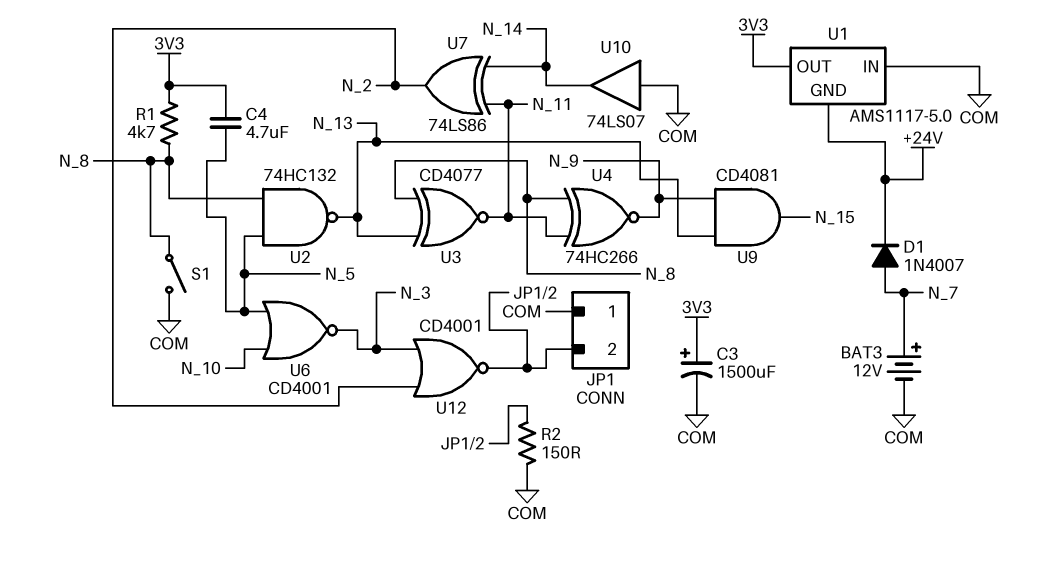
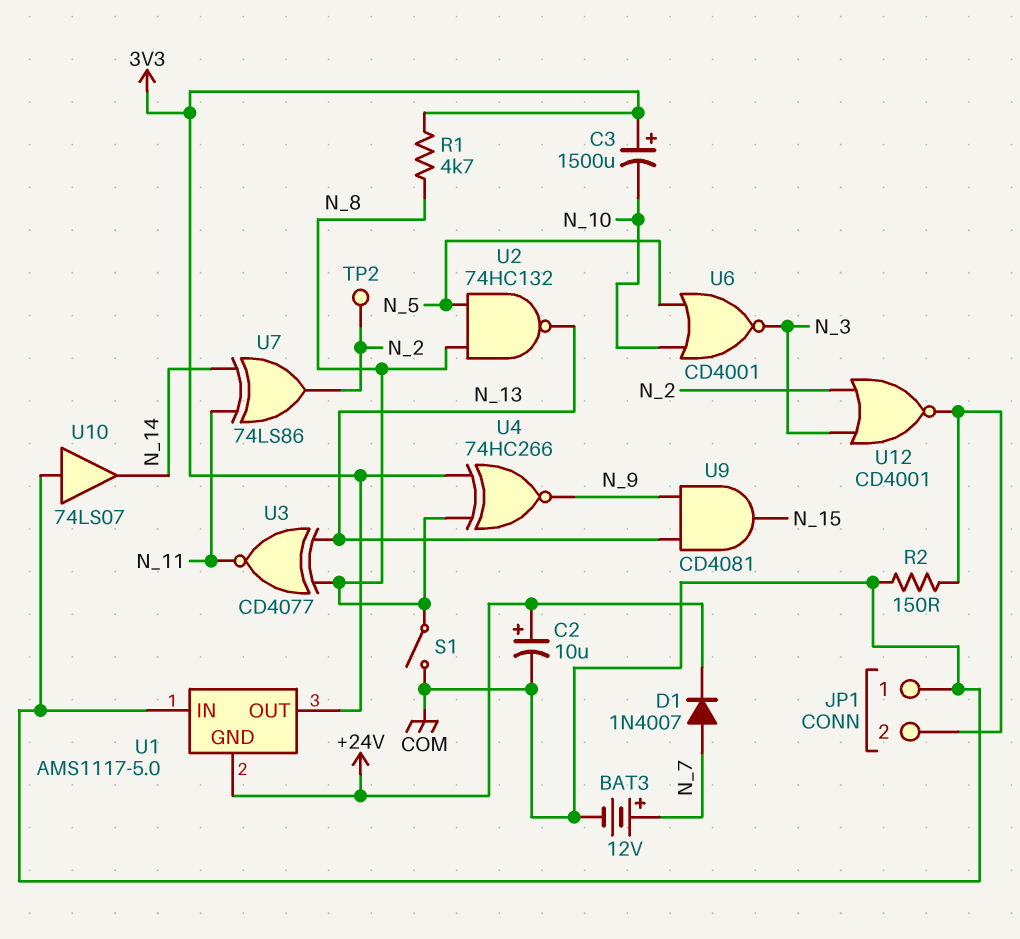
C2: none -> 10uF (plus +24V, minus COM)
C3: 1500uF (plus 3V3, minus COM) -> 1500uF (plus 3V3, minus N_10)
C4: 4.7uF (3V3, N_5) -> none
TP2: none -> test point (N_2)
U4: XNOR 74HC266 (in N_8, in N_11, out N_9) -> XNOR 74HC266 (in 3V3, in N_8, out N_9)

